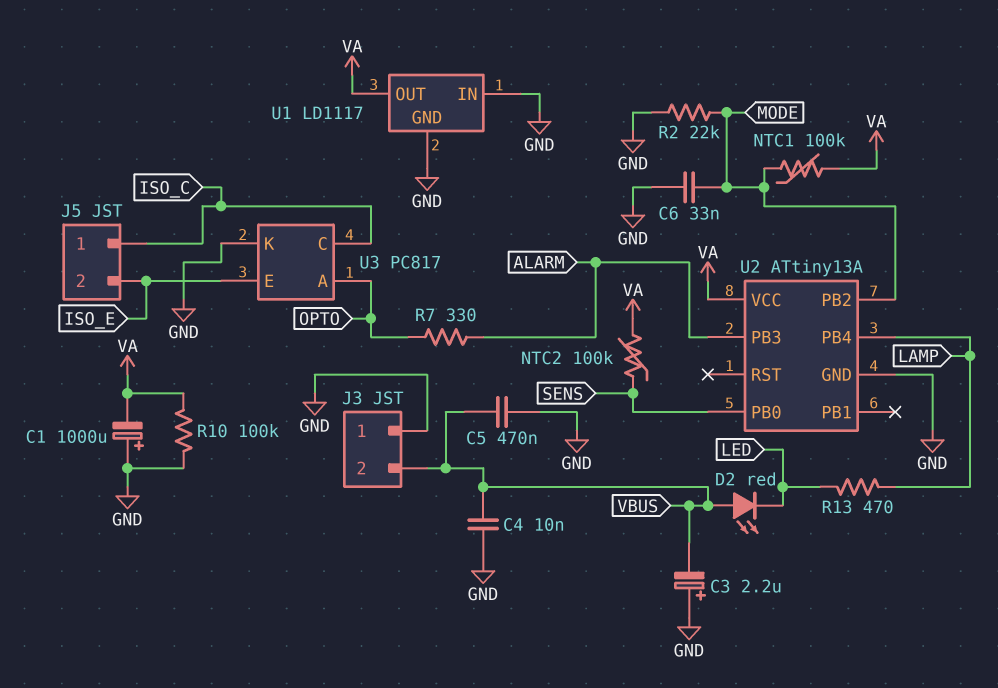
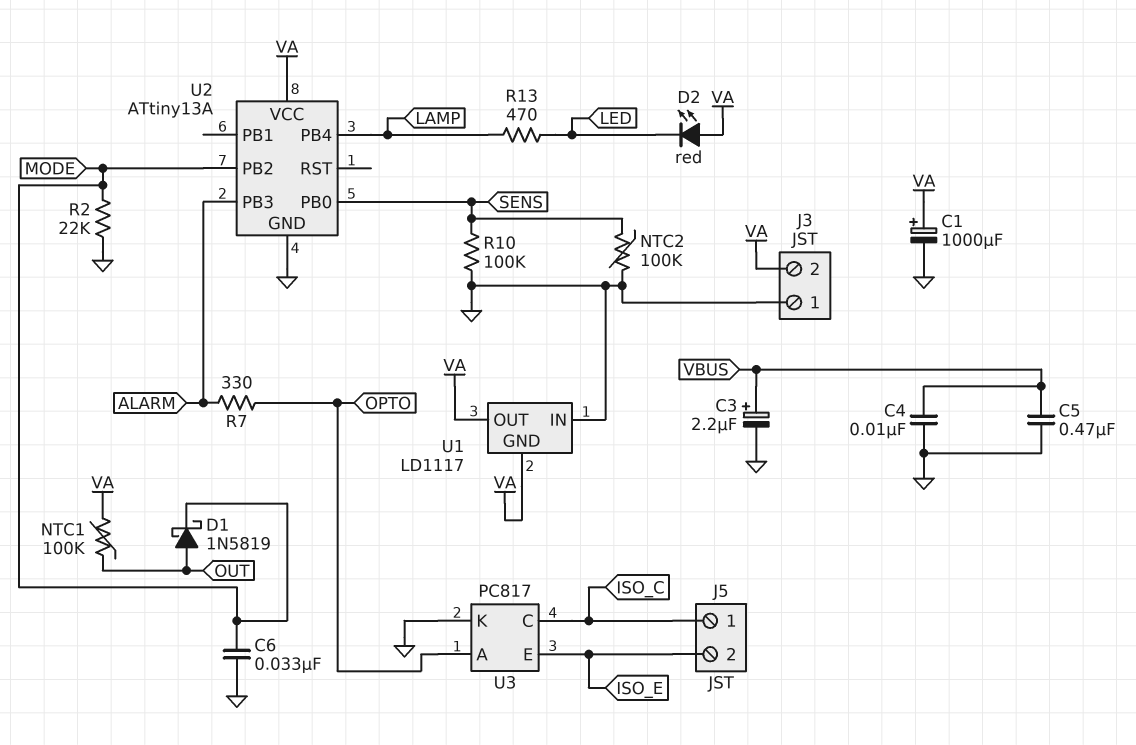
C1: 1000uF (plus GND, minus VA) -> 1000uF (plus VA, minus GND)
C3: 2.2uF (plus GND, minus VBUS) -> 2.2uF (plus VBUS, minus GND)
D1: none -> schottky 1N5819 (A OUT, K MODE)
D2: LED red (A VBUS, K LED) -> LED red (A VA, K LED)
J3 pin 2: VBUS -> VA
NTC1: 100k (MODE, VA) -> 100k (OUT, VA)
NTC2: 100k (SENS, VA) -> 100k (GND, SENS)
R10: 100k (GND, VA) -> 100k (GND, SENS)
U1 pin GND: GND -> VA

